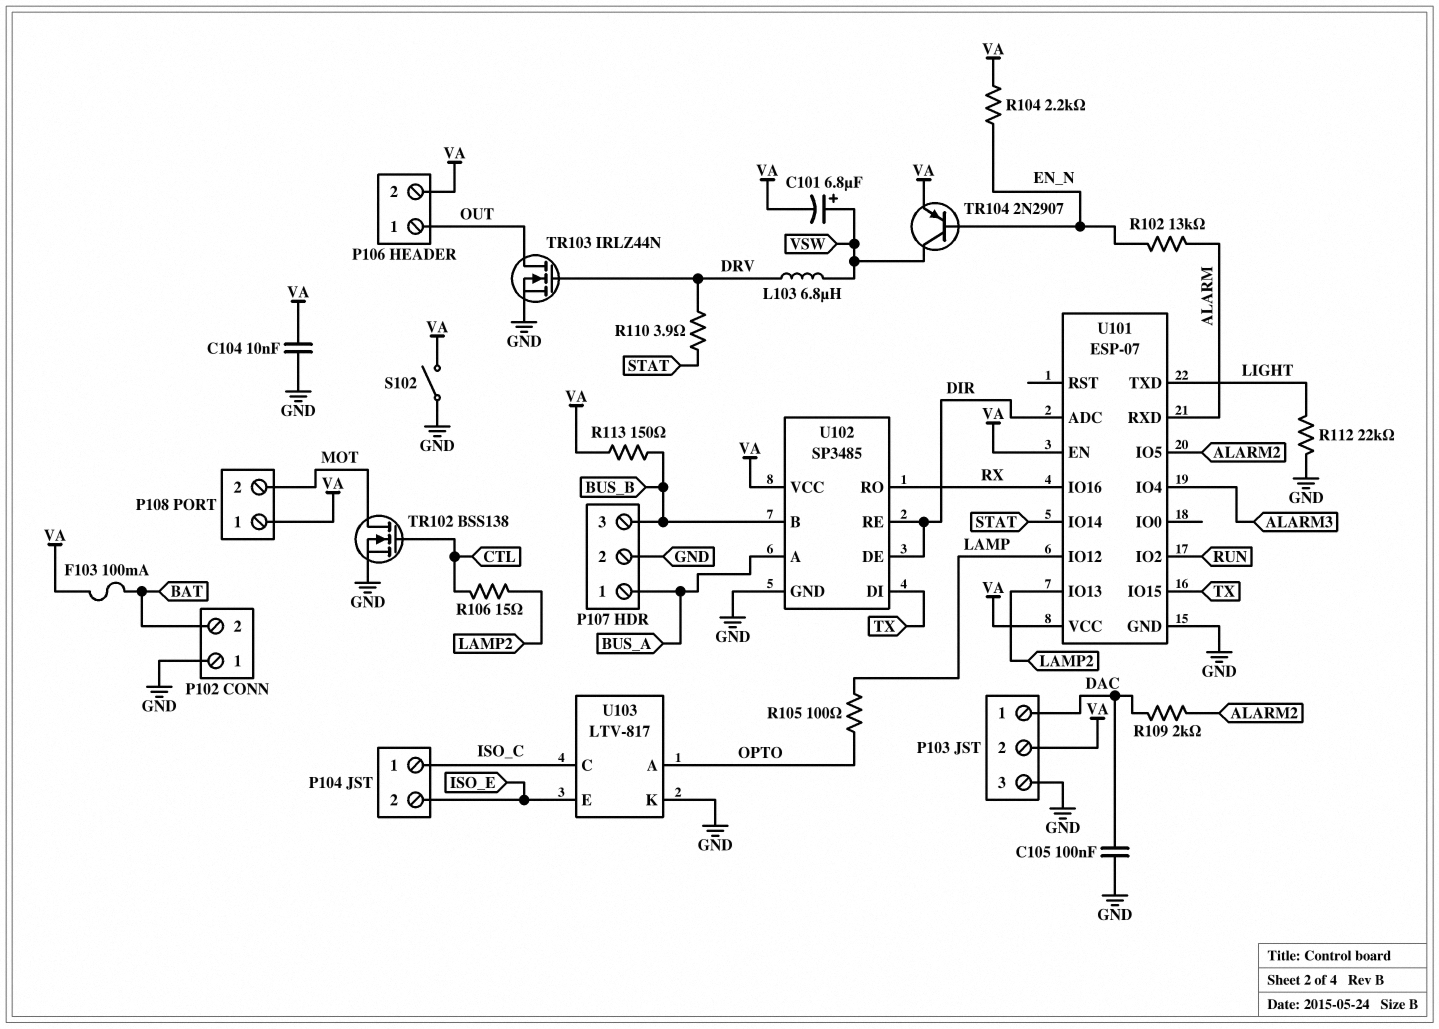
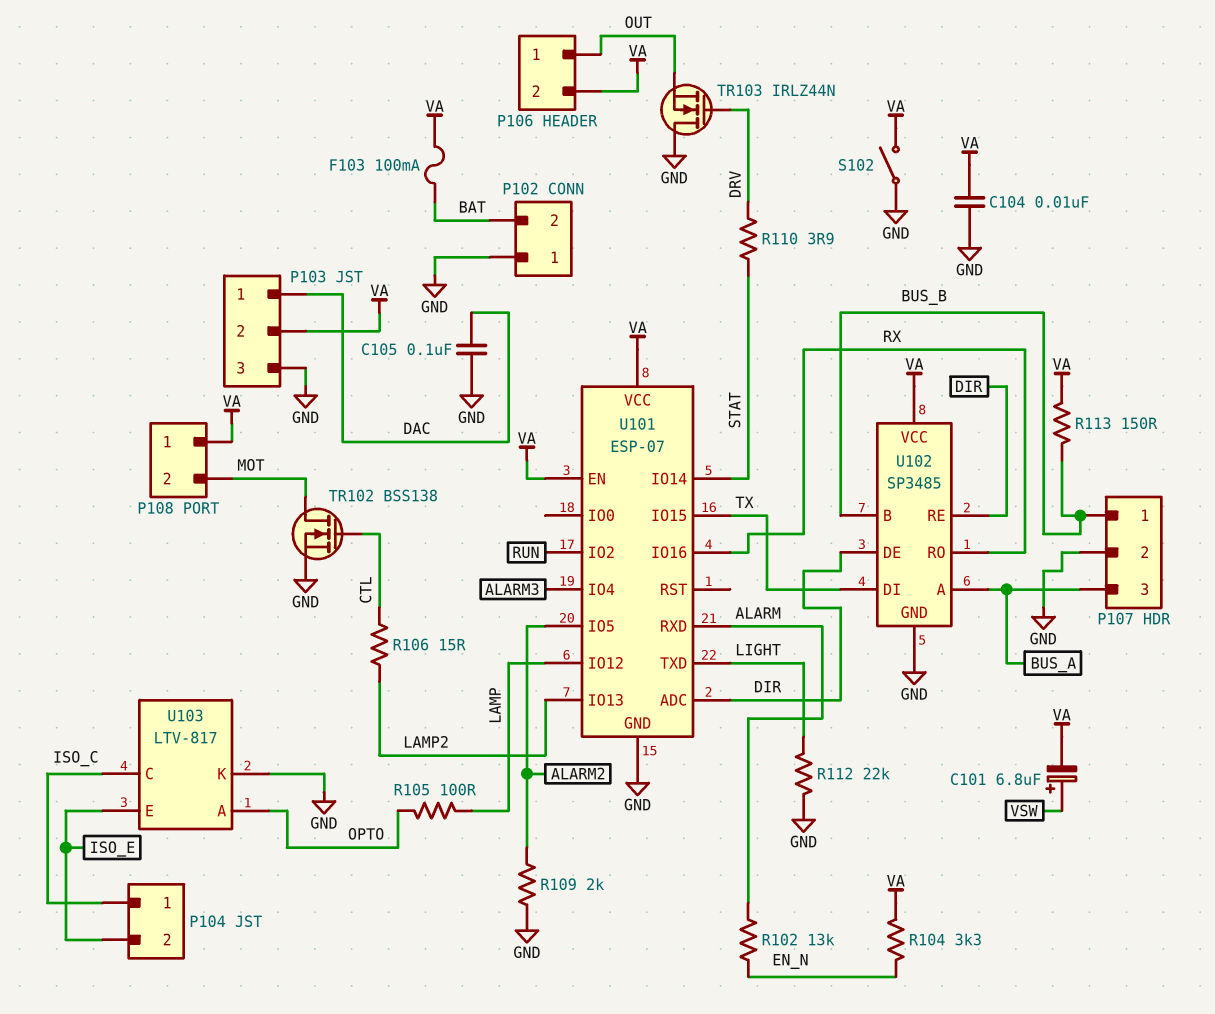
L103: 6.8uH (DRV, VSW) -> none
P107 pin 1: BUS_A -> BUS_B
P107 pin 3: BUS_B -> BUS_A
R104: 2.2k (EN_N, VA) -> 3.3k (EN_N, VA)
R109: 2k (ALARM2, DAC) -> 2k (ALARM2, GND)
TR103: NMOS IRLZ44N (G DRV, D OUT, S GND) -> NMOS IRLZ44N (G DRV, D GND, S OUT)
TR104: PNP 2N2907 (B EN_N, C VSW, E VA) -> none

